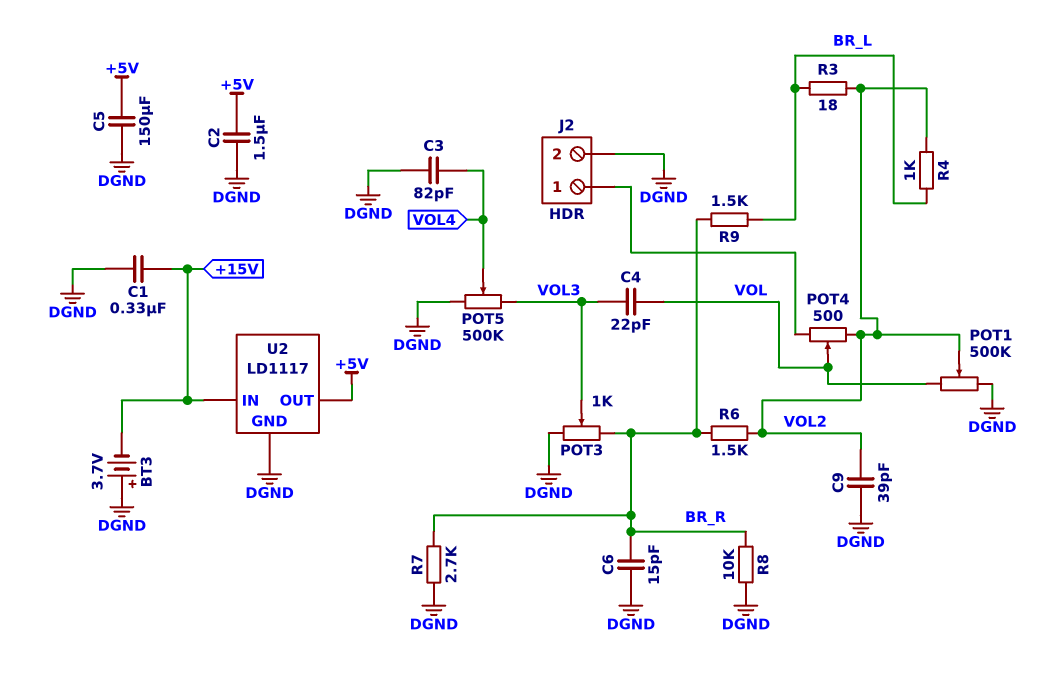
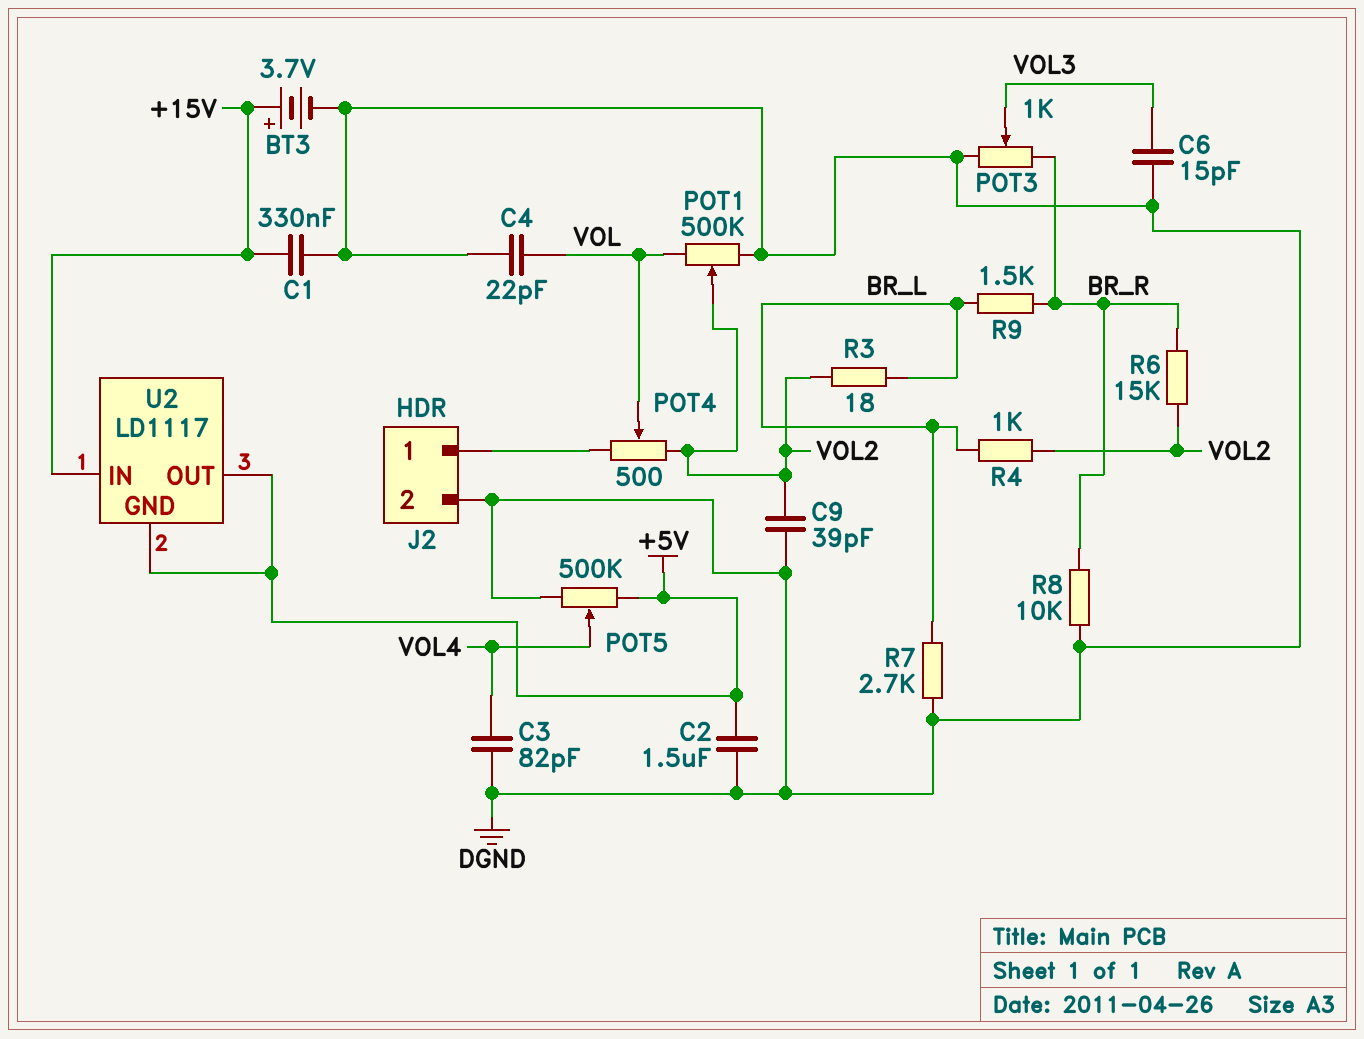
BT3: 3.7V (plus DGND, minus +15V) -> 3.7V (plus +15V, minus DGND)
C4: 22pF (VOL, VOL3) -> 22pF (DGND, VOL)
C5: 150uF (+5V, DGND) -> none
C6: 15pF (BR_R, DGND) -> 15pF (DGND, VOL3)
POT5: 500k (DGND, VOL3, wiper VOL4) -> 500k (+5V, DGND, wiper VOL4)
R6: 1.5k (BR_R, VOL2) -> 15k (BR_R, VOL2)
R7: 2.7k (BR_R, DGND) -> 2.7k (BR_L, DGND)
U2 pin GND: DGND -> +5V

